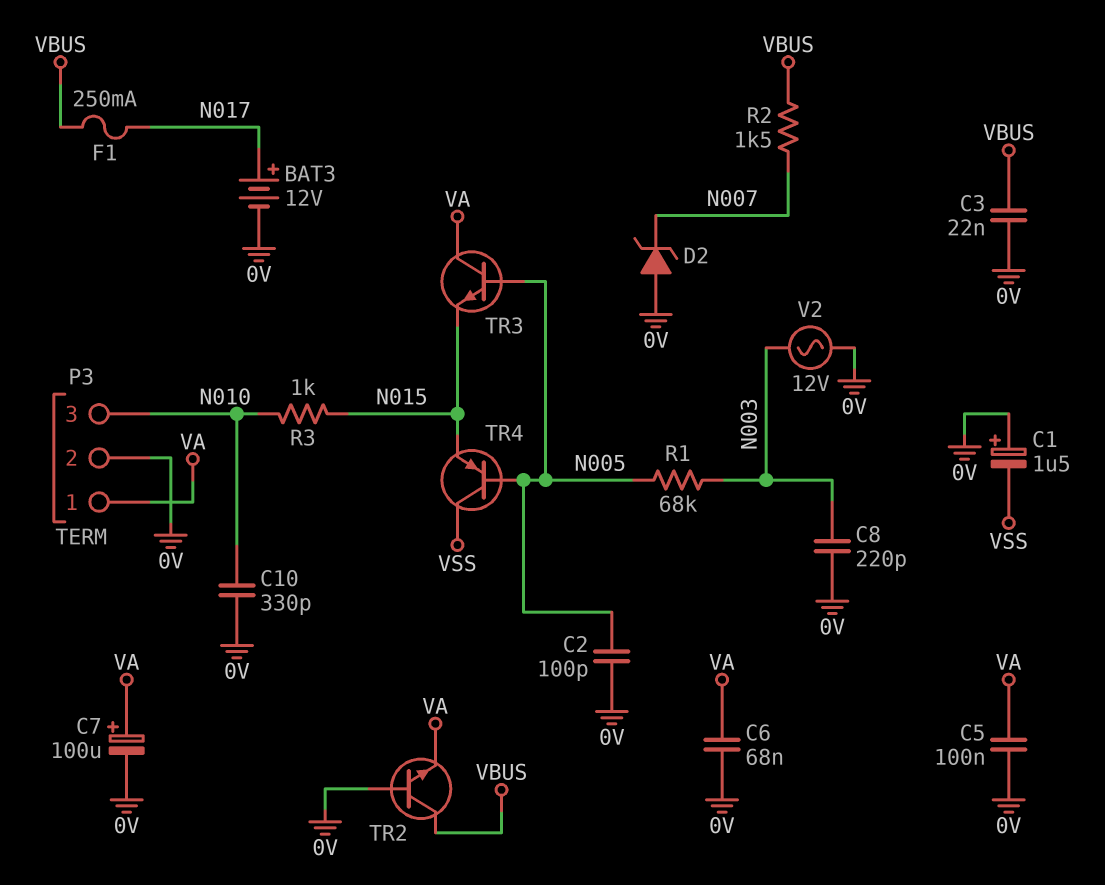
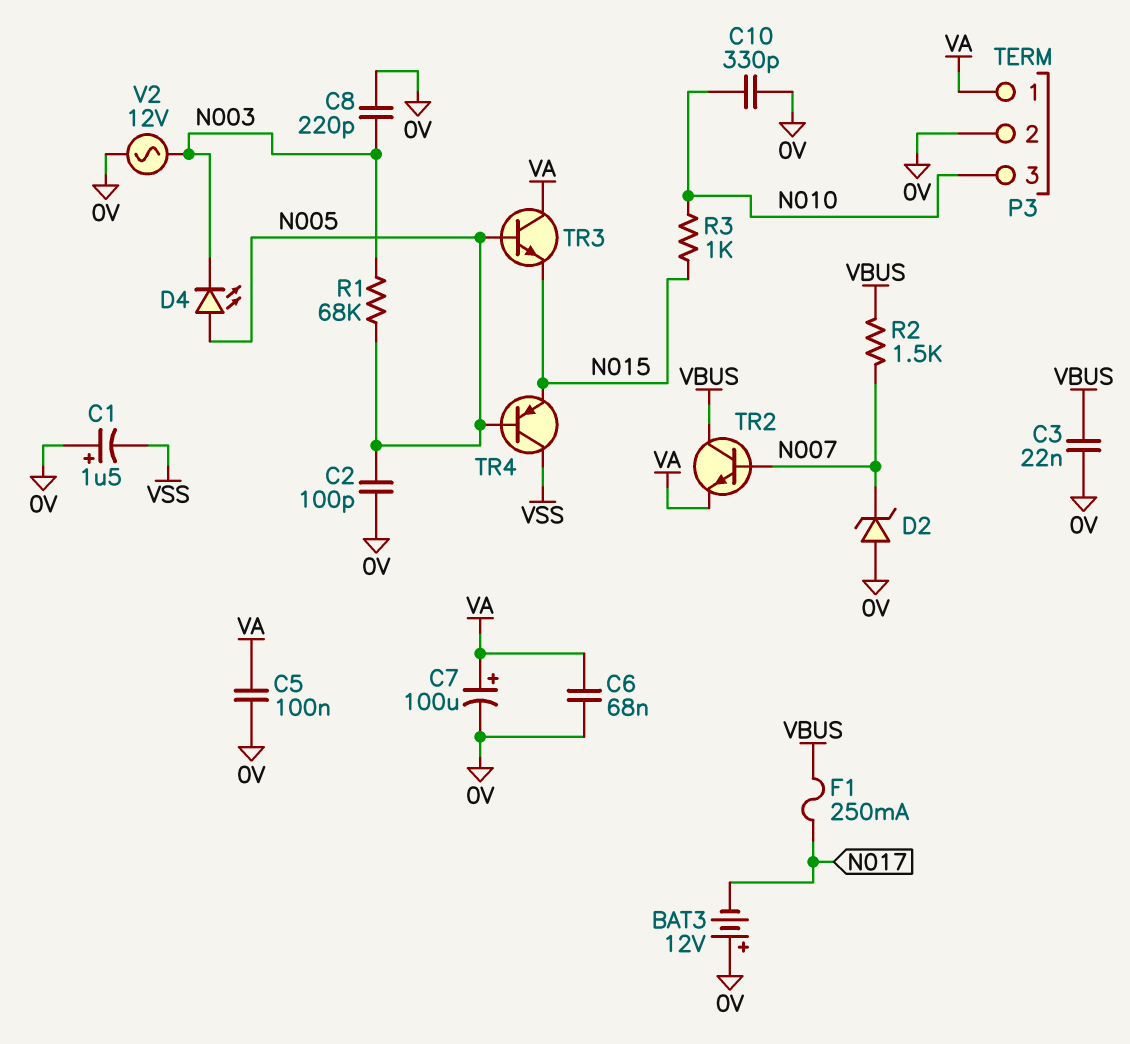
BAT3: 12V (plus N017, minus 0V) -> 12V (plus 0V, minus N017)
D4: none -> LED (A N005, K N003)
TR2: NPN (B 0V, C VBUS, E VA) -> NPN (B N007, C VBUS, E VA)

